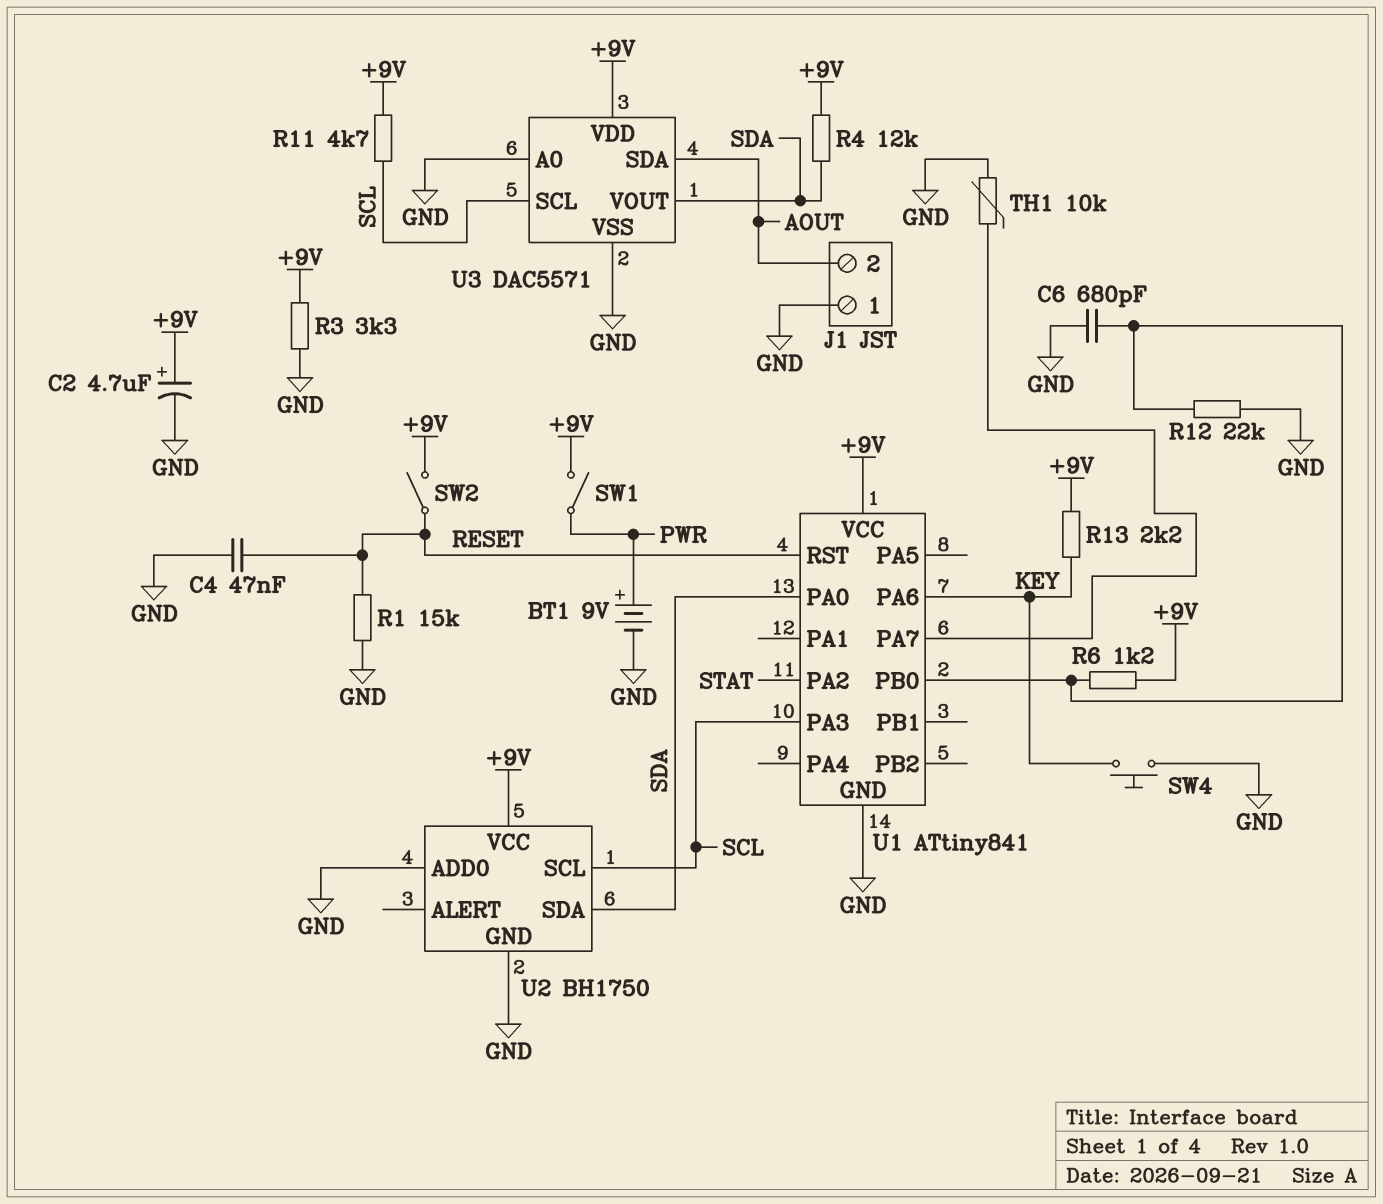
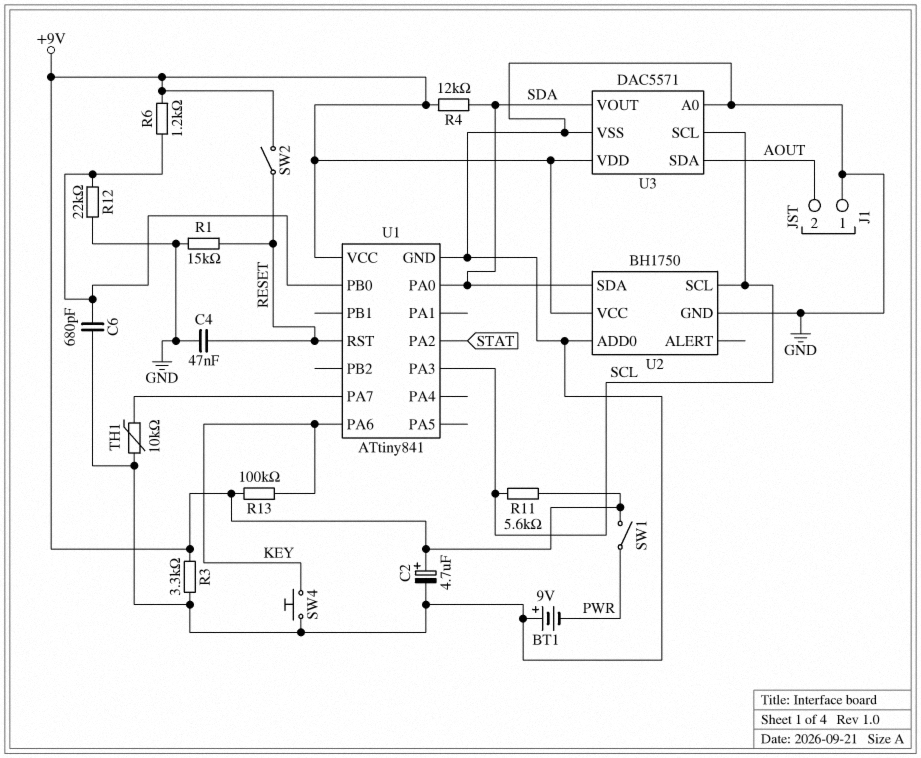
BT1: 9V (plus PWR, minus GND) -> 9V (plus GND, minus PWR)
R11: 4.7k (+9V, SCL) -> 5.6k (+9V, SCL)
R13: 2.2k (+9V, KEY) -> 100k (+9V, KEY)

